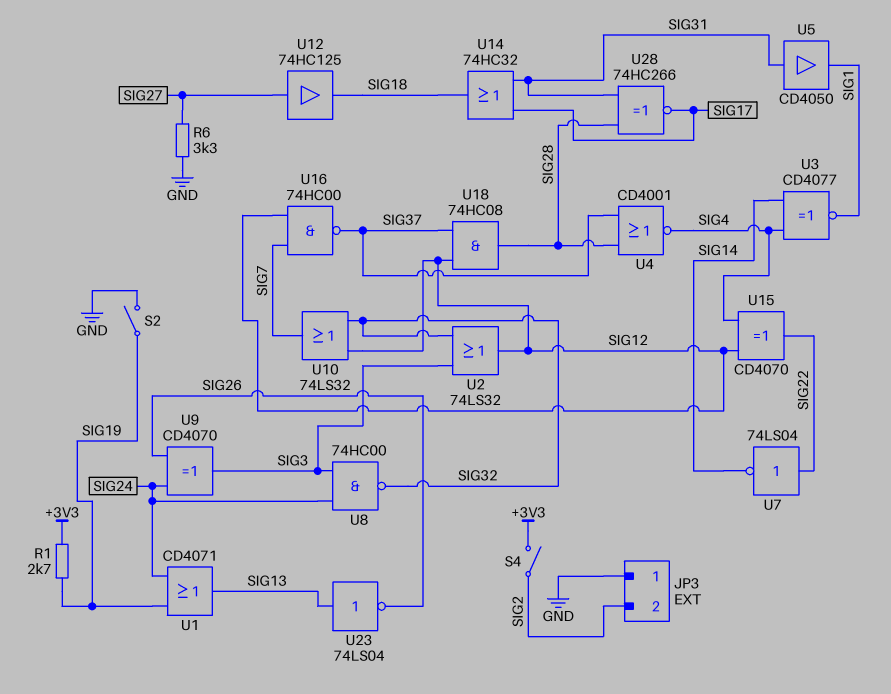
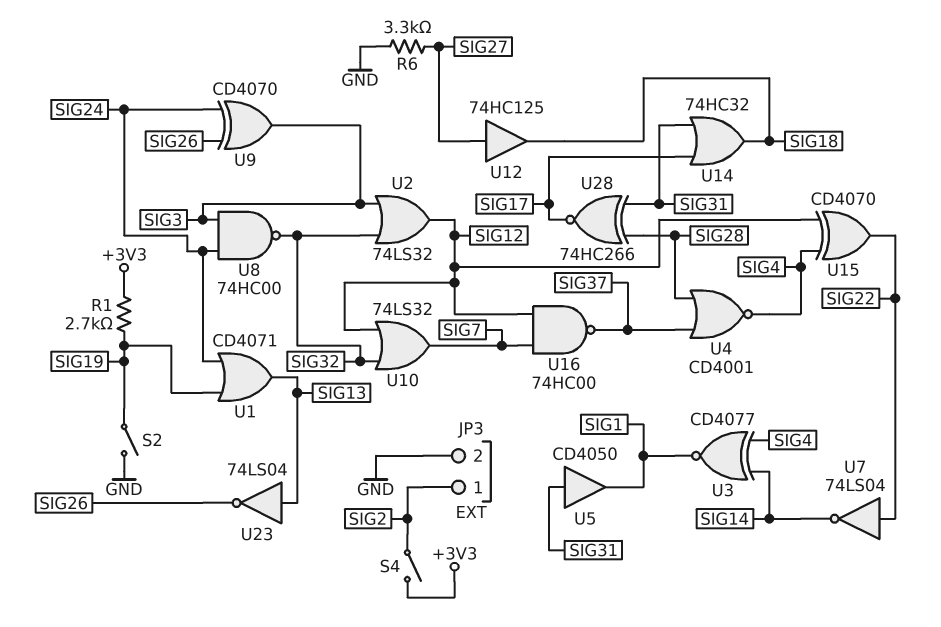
JP3 pin 1: GND -> SIG2
JP3 pin 2: SIG2 -> GND
U18: AND 74HC08 (in SIG12, in SIG37, out SIG28) -> none

